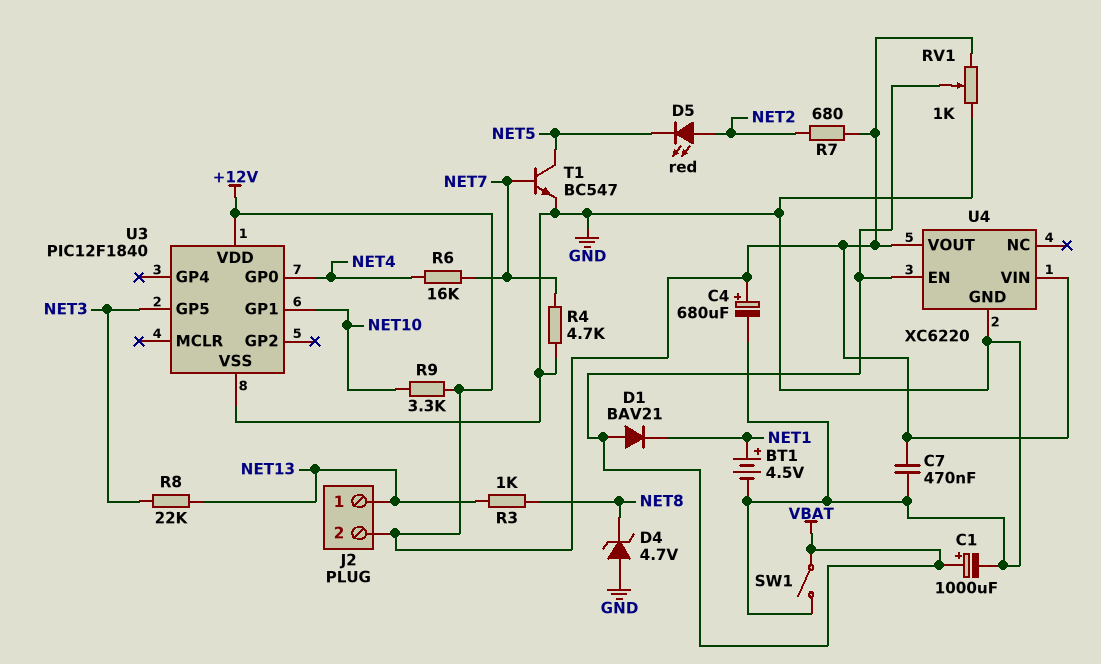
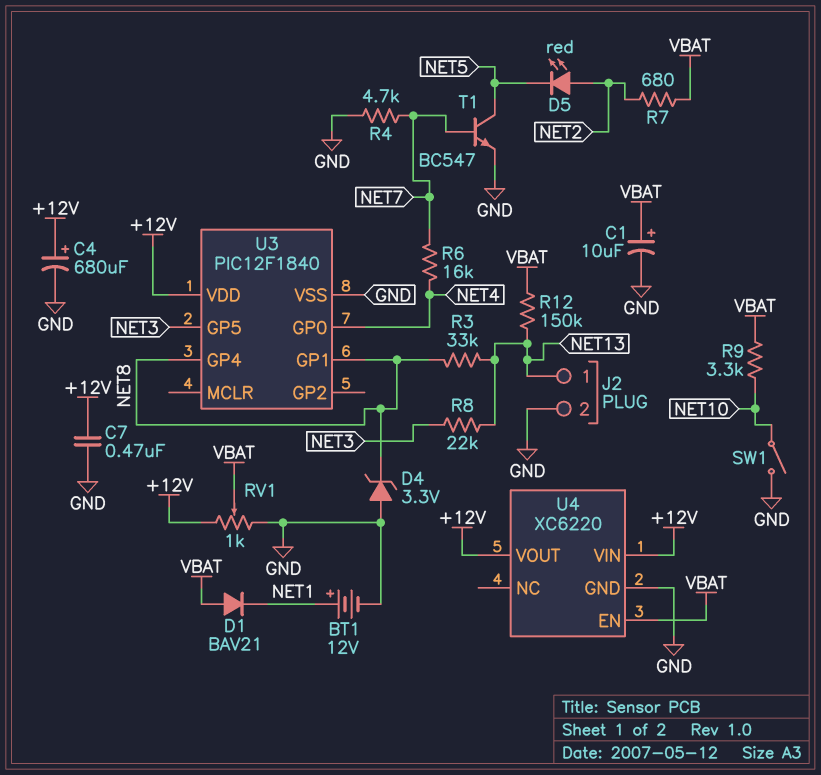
BT1: 4.5V (plus NET1, minus GND) -> 12V (plus NET1, minus GND)
C1: 1000uF (plus VBAT, minus GND) -> 10uF (plus VBAT, minus GND)
D4: zener 4.7V (A GND, K NET8) -> zener 3.3V (A GND, K NET8)
J2 pin 2: +12V -> GND
R3: 1k (NET8, NET13) -> 33k (NET8, NET13)
R7: 680 (+12V, NET2) -> 680 (NET2, VBAT)
R9: 3.3k (+12V, NET10) -> 3.3k (NET10, VBAT)
R12: none -> 150k (NET13, VBAT)
SW1: switch (GND, VBAT) -> switch (GND, NET10)
U3 pin GP1: NET10 -> NET8
U3 pin GP4: none -> NET8

